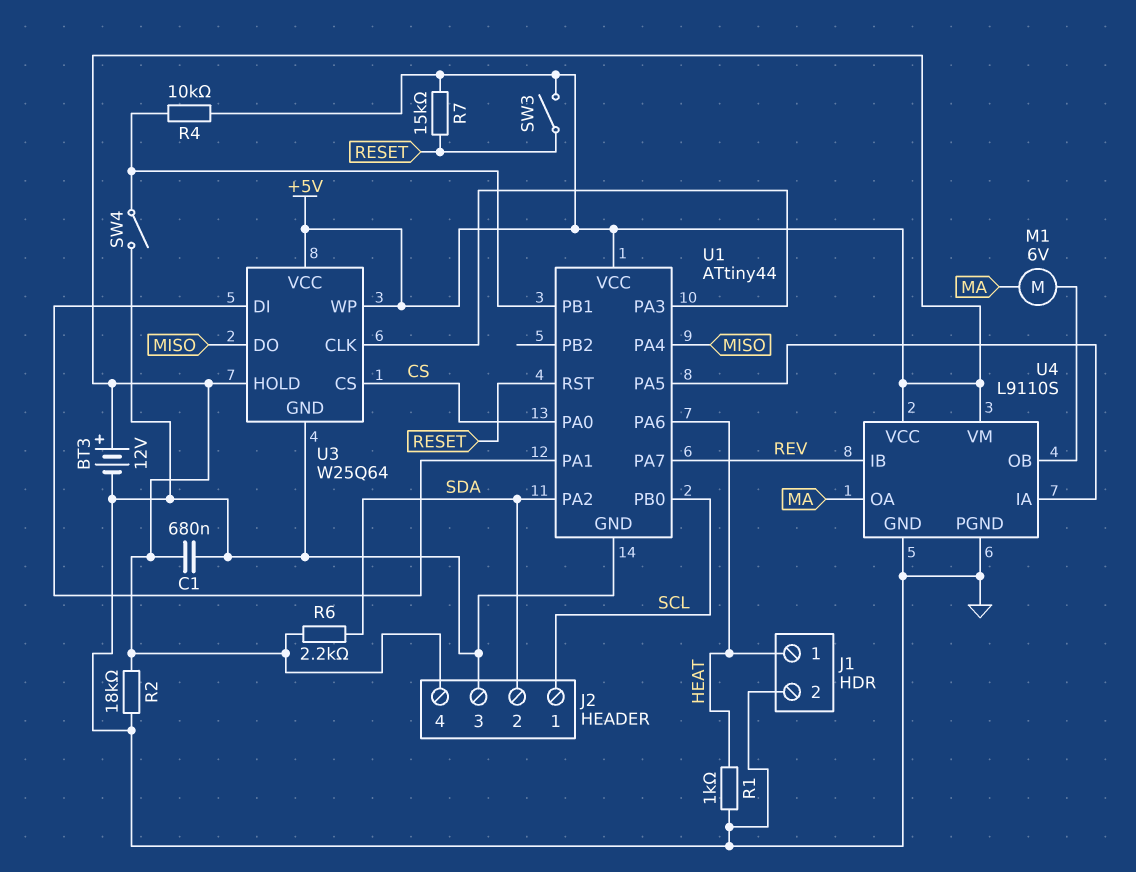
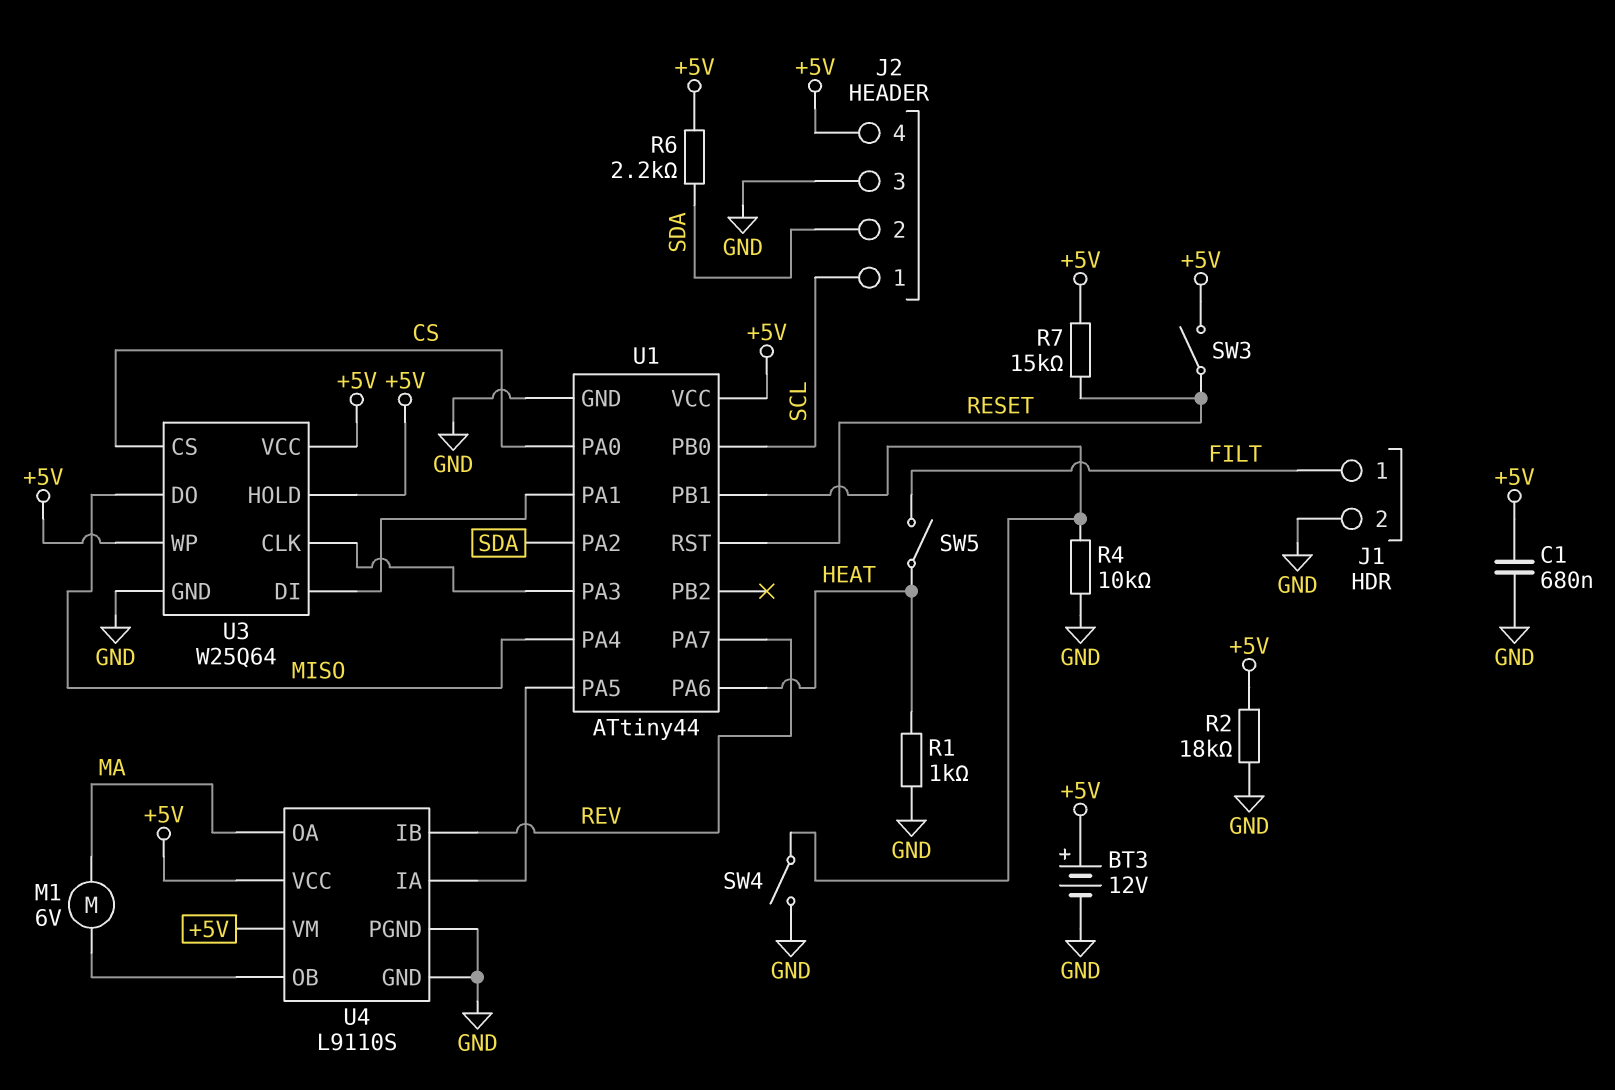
J1 pin 1: HEAT -> FILT
R4: 10k (+5V, U1/PB1) -> 10k (GND, U1/PB1)
SW5: none -> switch (FILT, HEAT)

